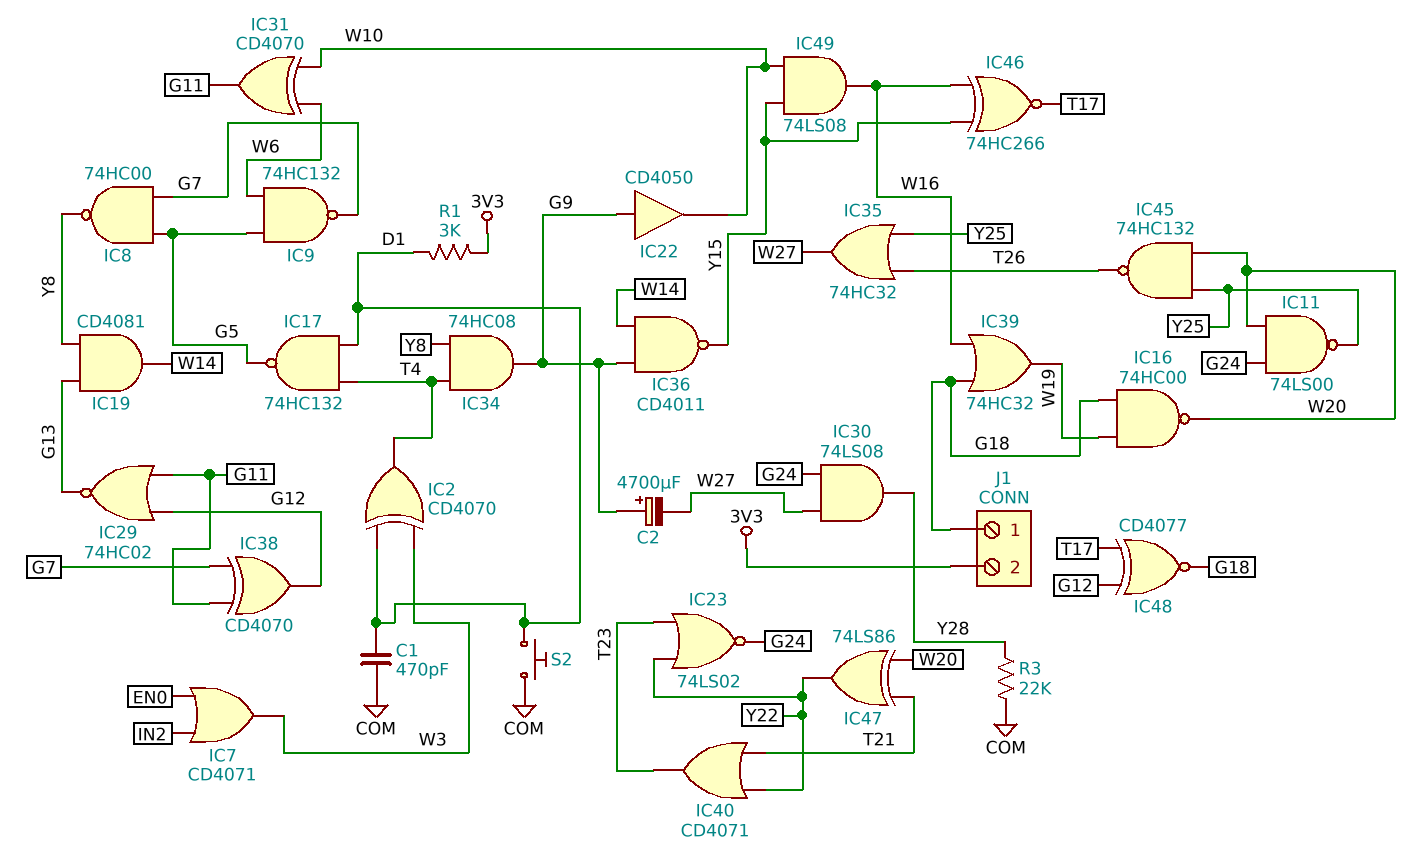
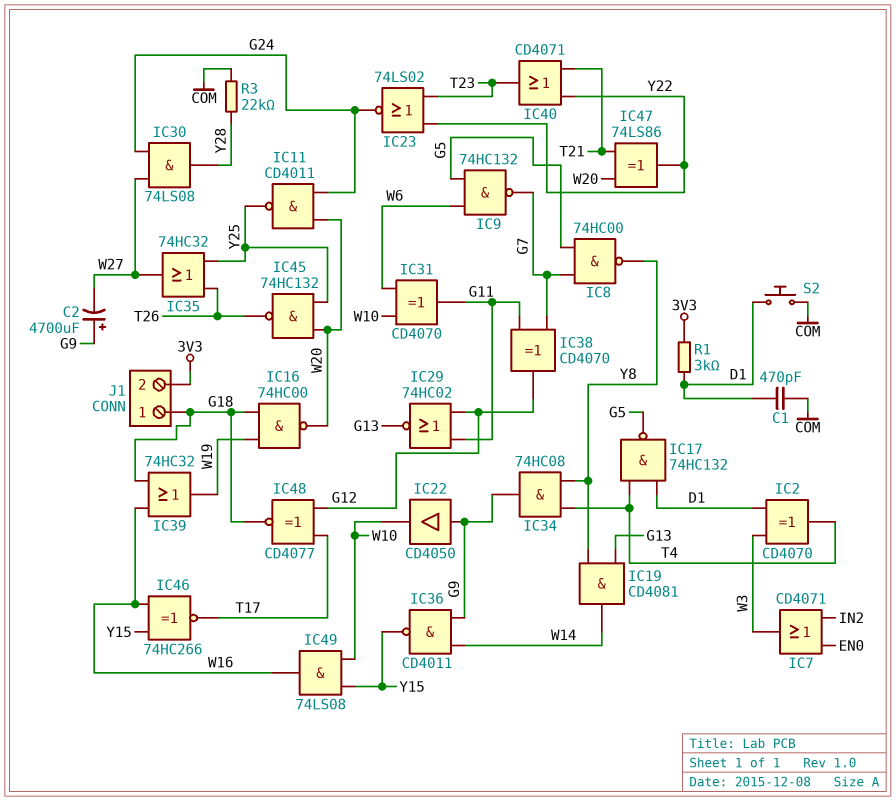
IC11: NAND 74LS00 (in G24, in W20, out Y25) -> NAND CD4011 (in G24, in W20, out Y25)

